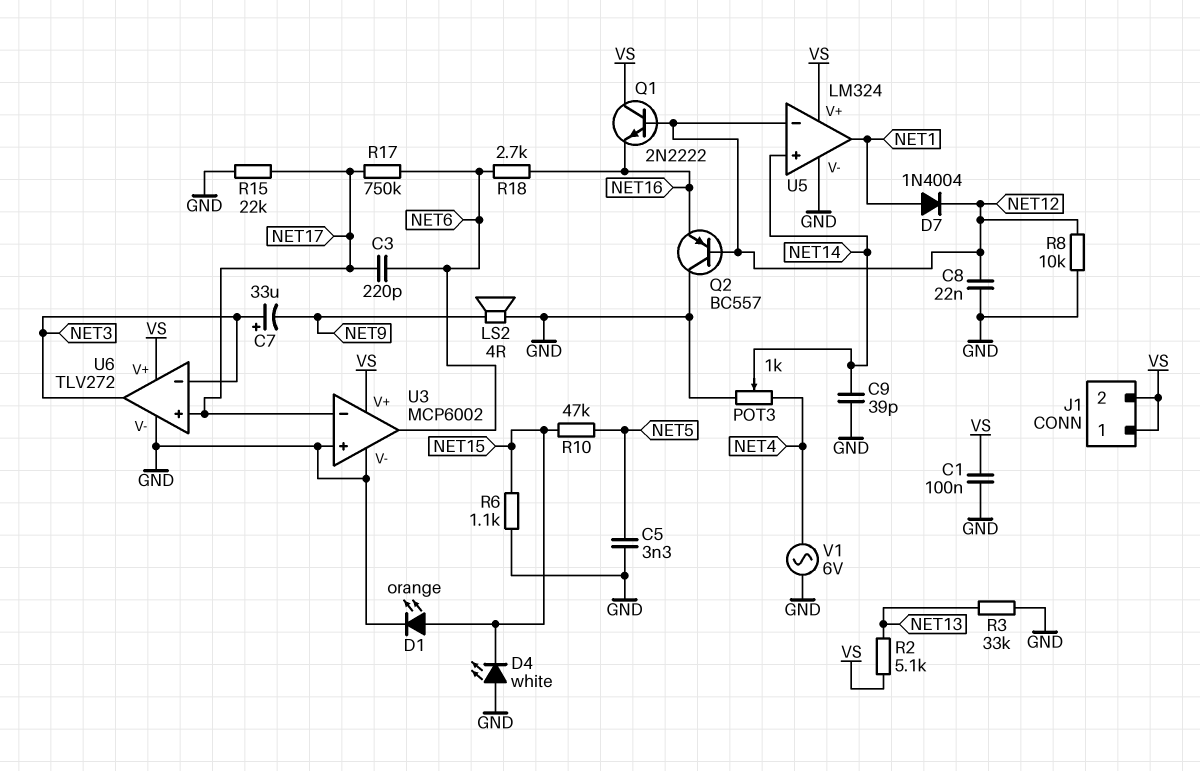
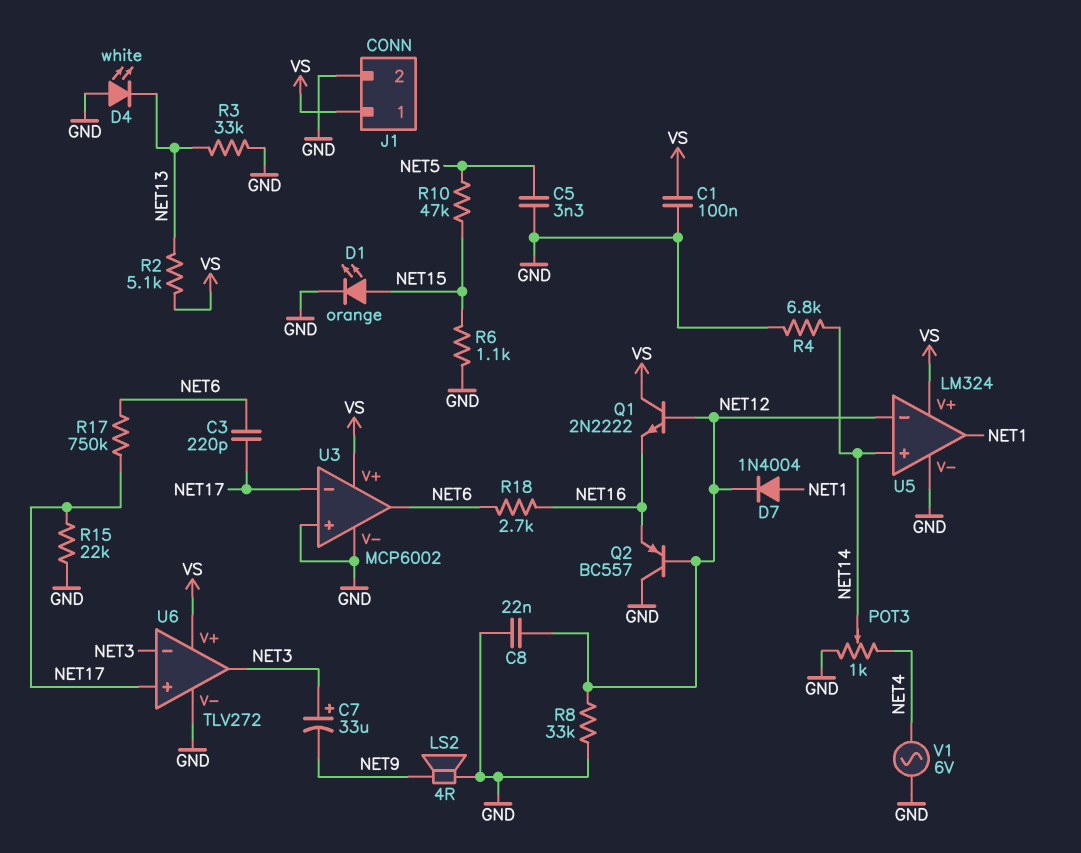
C9: 39pF (GND, NET14) -> none
D4: LED white (A GND, K NET15) -> LED white (A GND, K NET13)
J1 pin 2: VS -> GND
R4: none -> 6.8k (GND, NET14)
R8: 10k (GND, NET12) -> 33k (GND, NET12)

